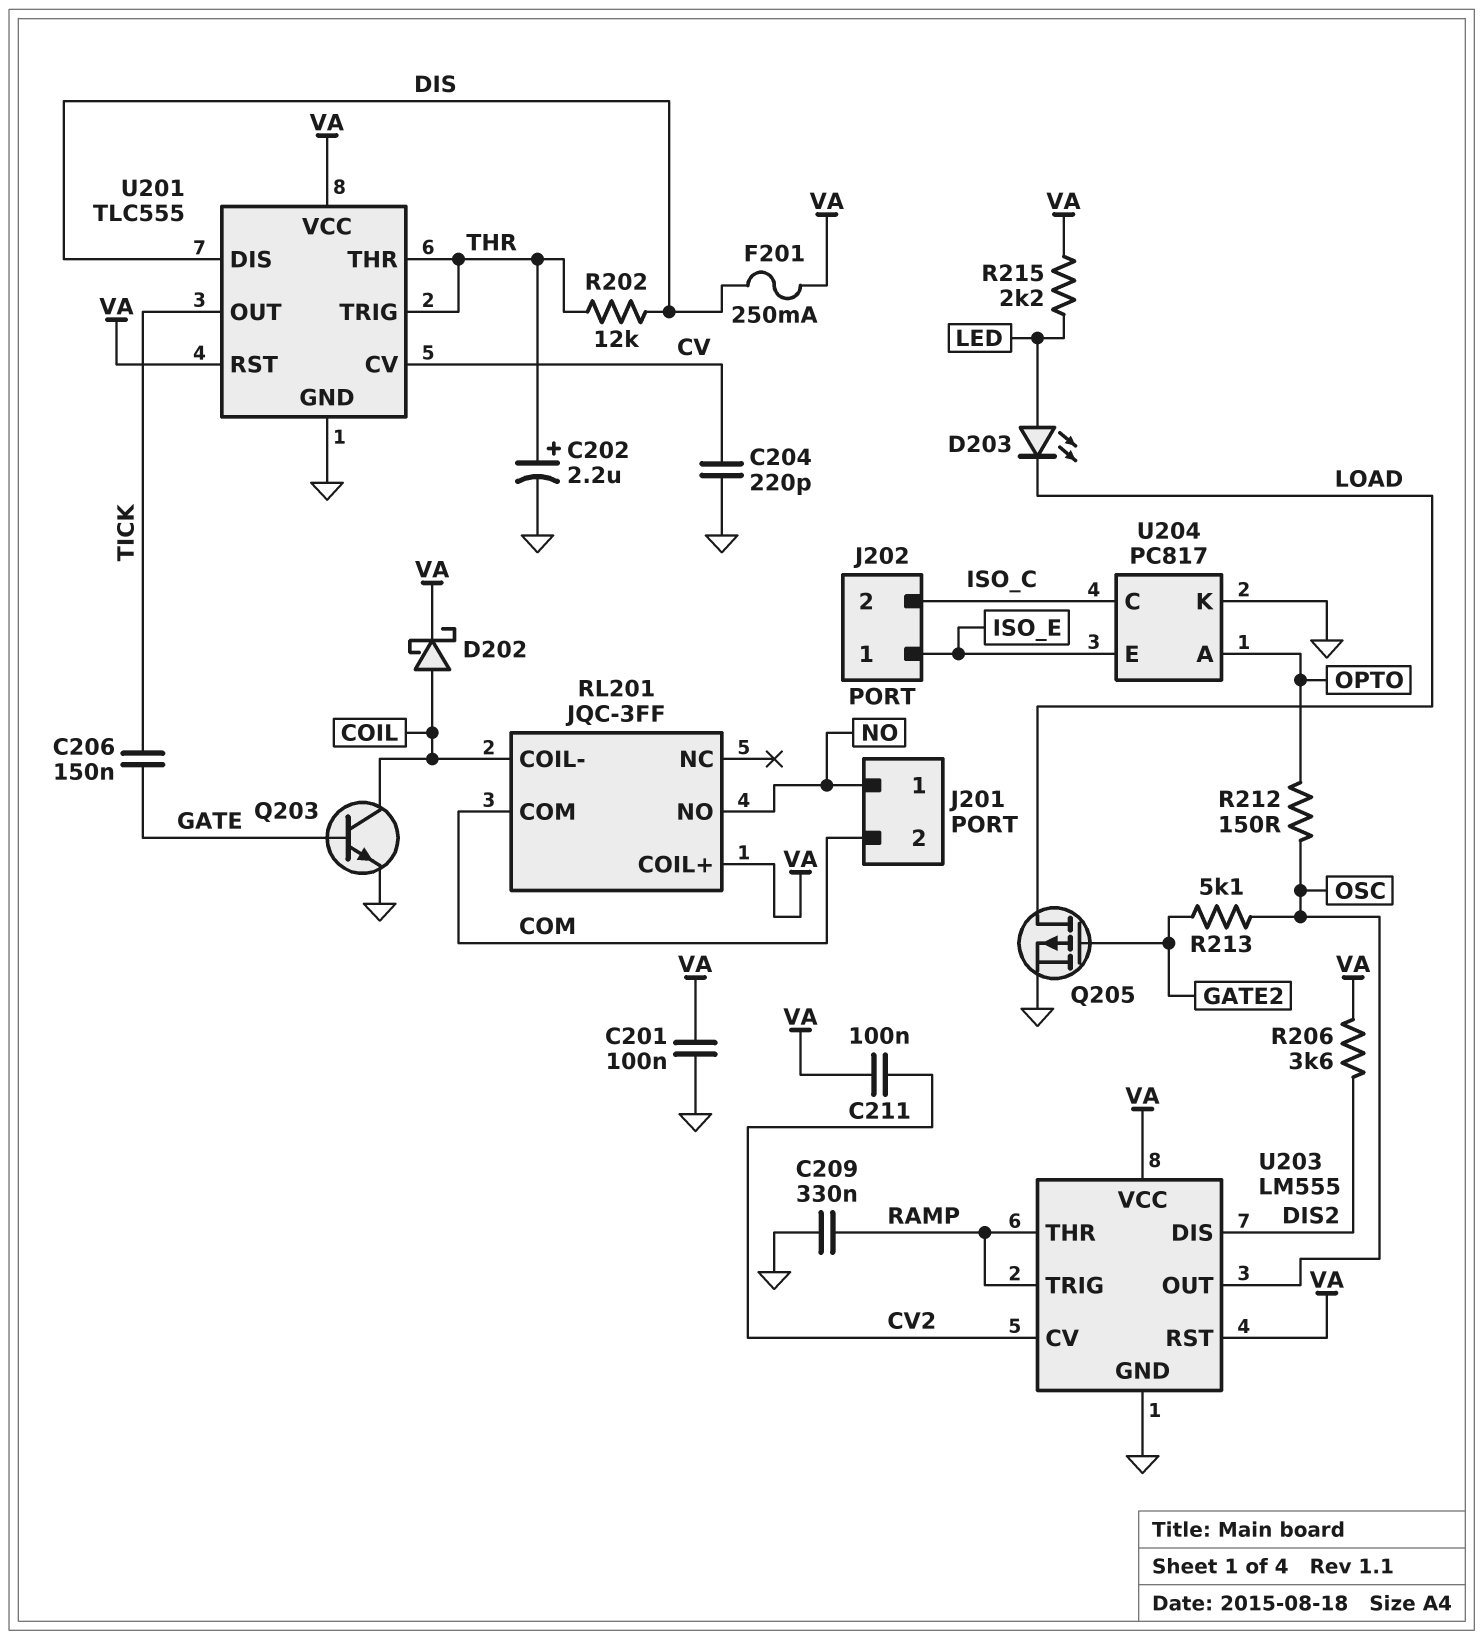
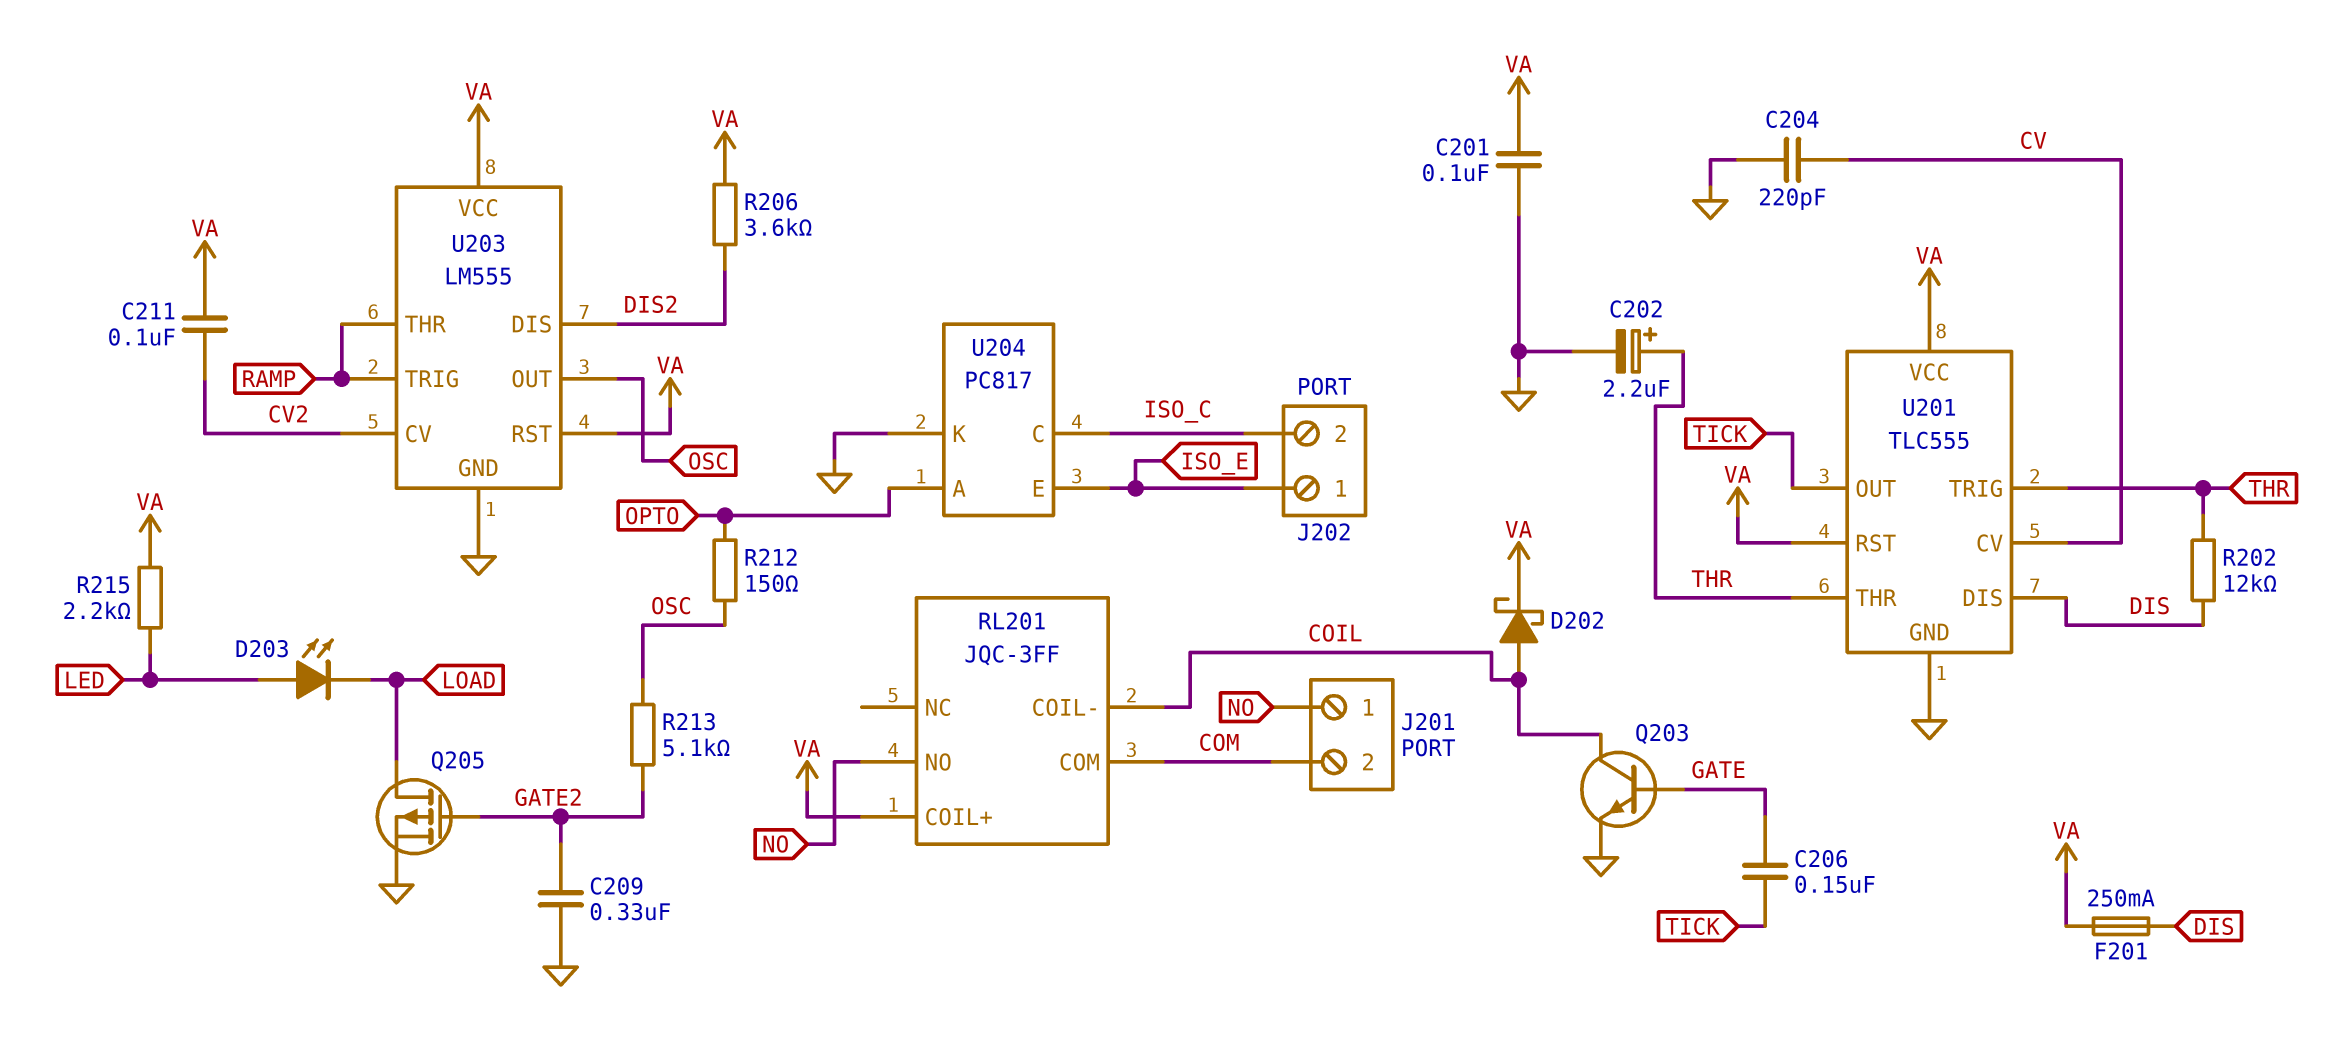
C209: 330nF (GND, RAMP) -> 330nF (GATE2, GND)

